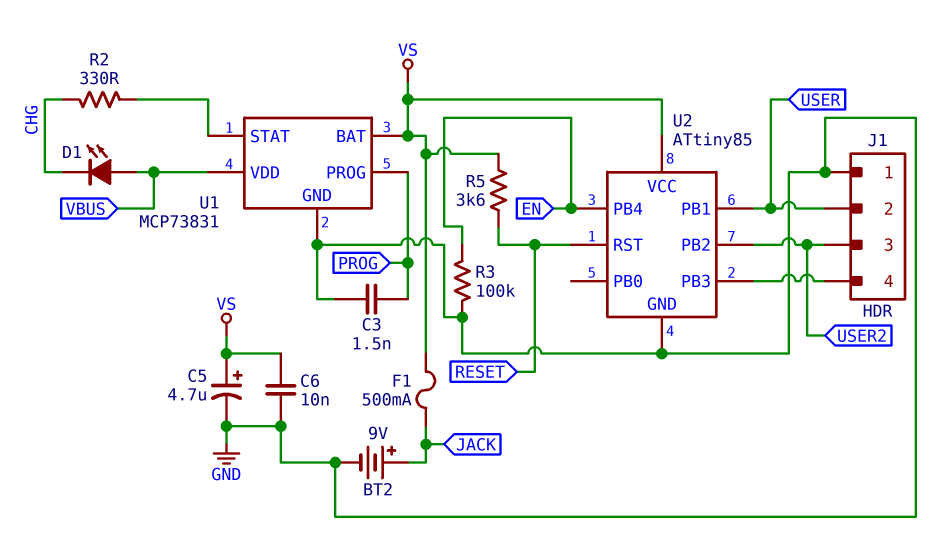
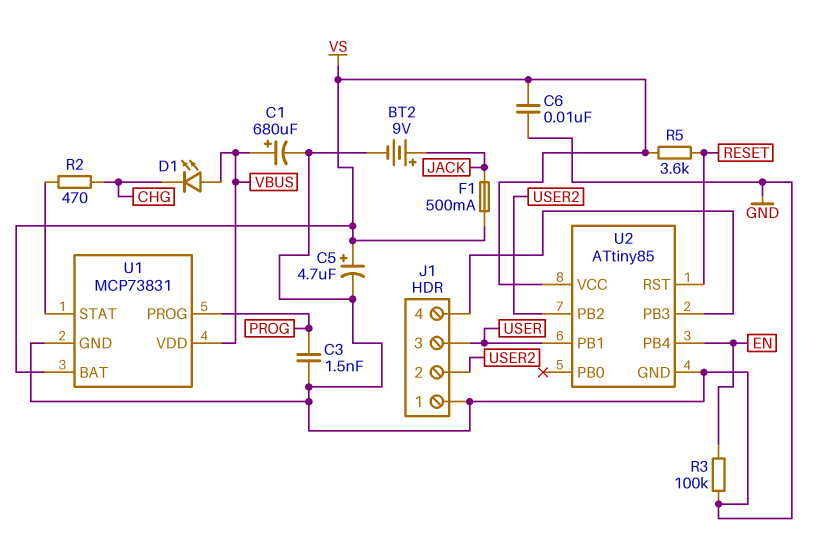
C1: none -> 680uF (plus VBUS, minus GND)
J1 pin 2: USER -> USER2
J1 pin 3: USER2 -> USER
R2: 330 (CHG, U1/STAT) -> 470 (CHG, U1/STAT)

